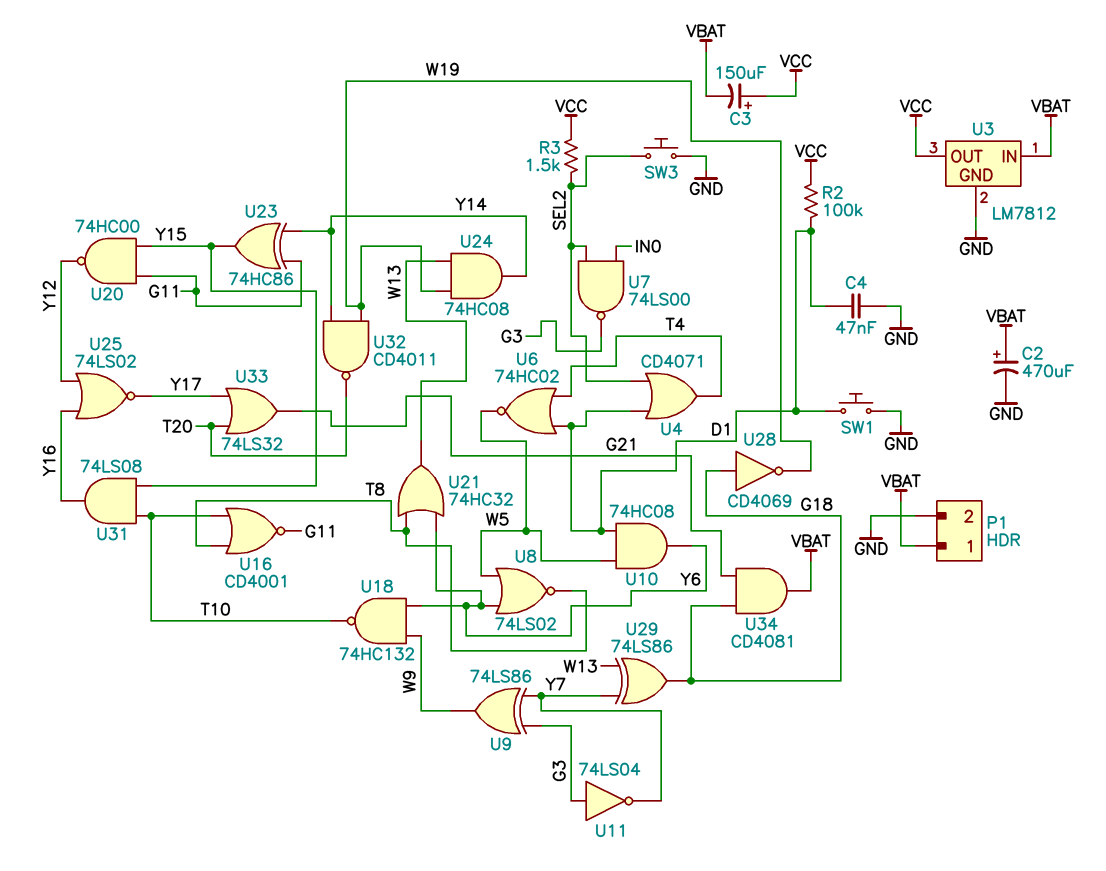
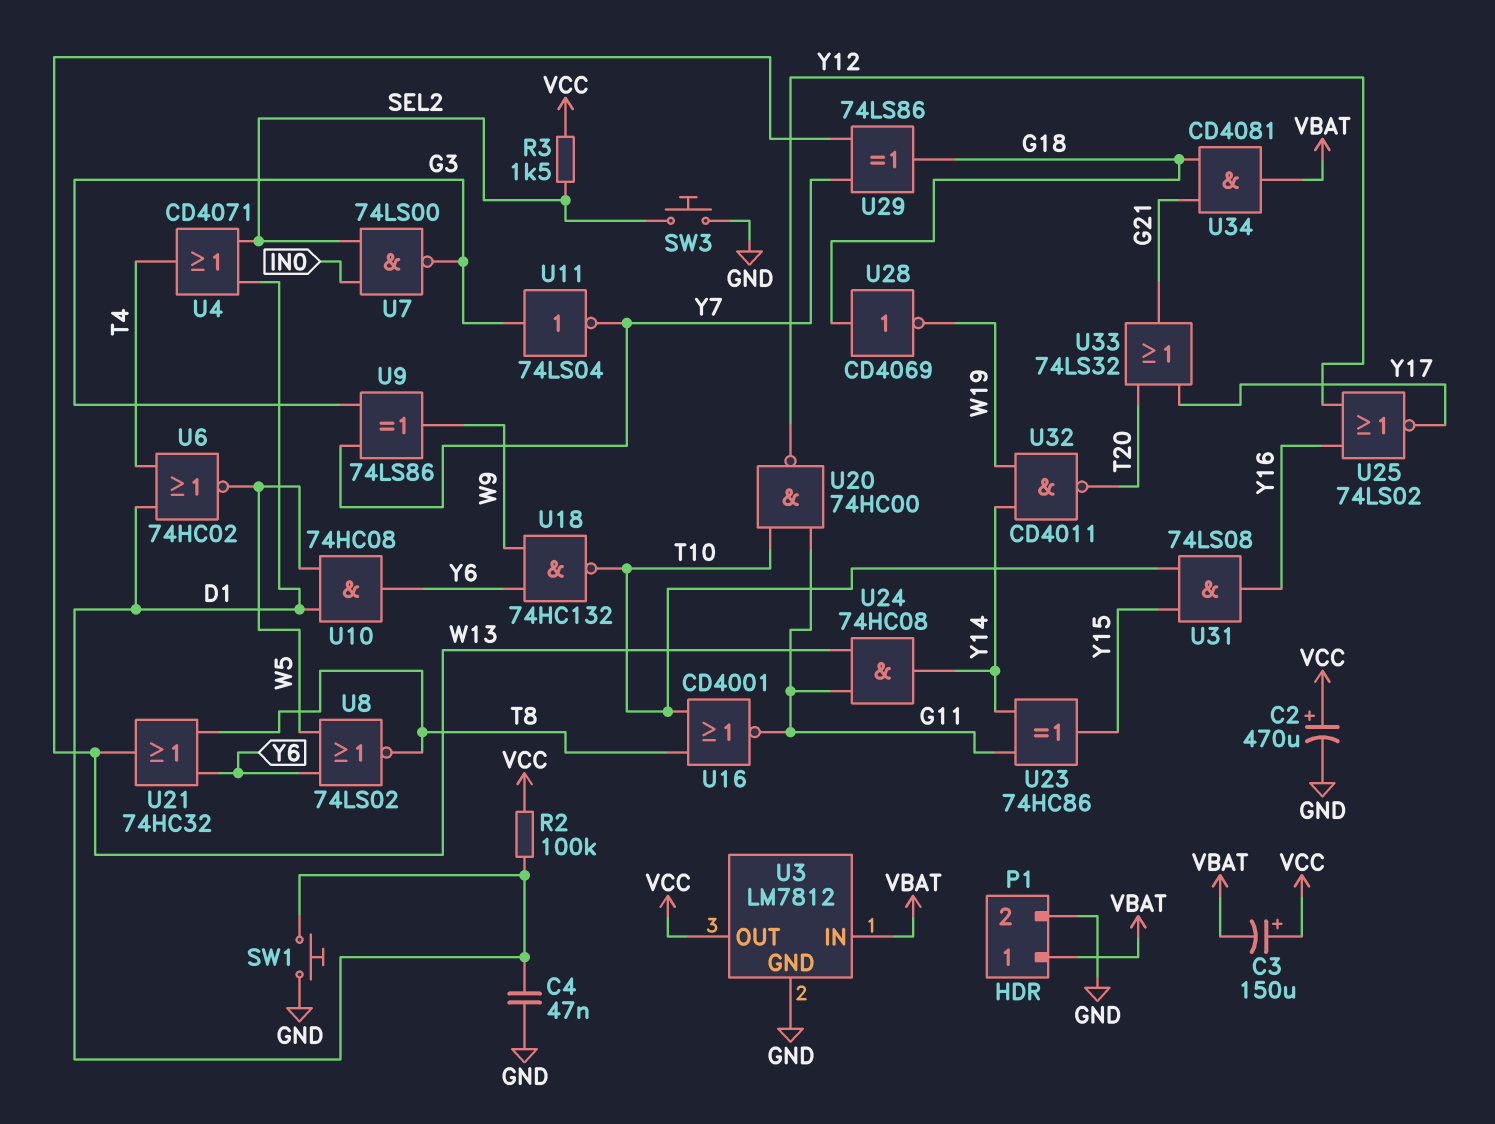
C2: 470uF (plus VBAT, minus GND) -> 470uF (plus VCC, minus GND)
U20: NAND 74HC00 (in G11, in Y15, out Y12) -> NAND 74HC00 (in G11, in T10, out Y12)
U24: AND 74HC08 (in W13, in W19, out Y14) -> AND 74HC08 (in G11, in W13, out Y14)

